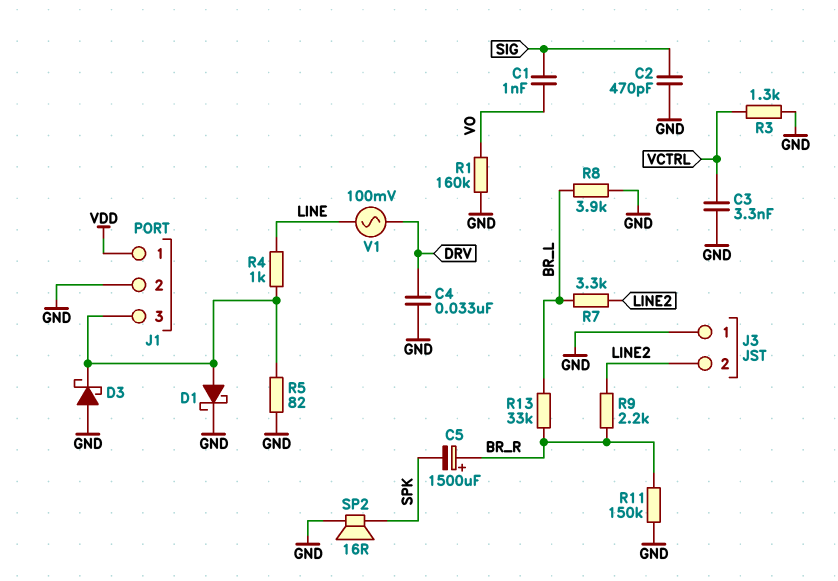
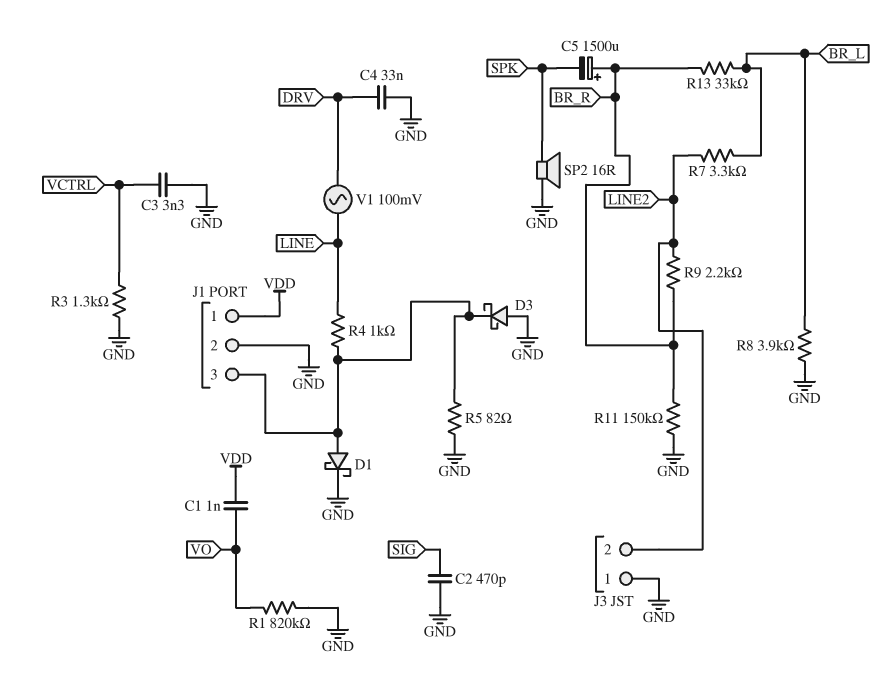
C1: 1nF (SIG, VO) -> 1nF (VDD, VO)
R1: 160k (GND, VO) -> 820k (GND, VO)

